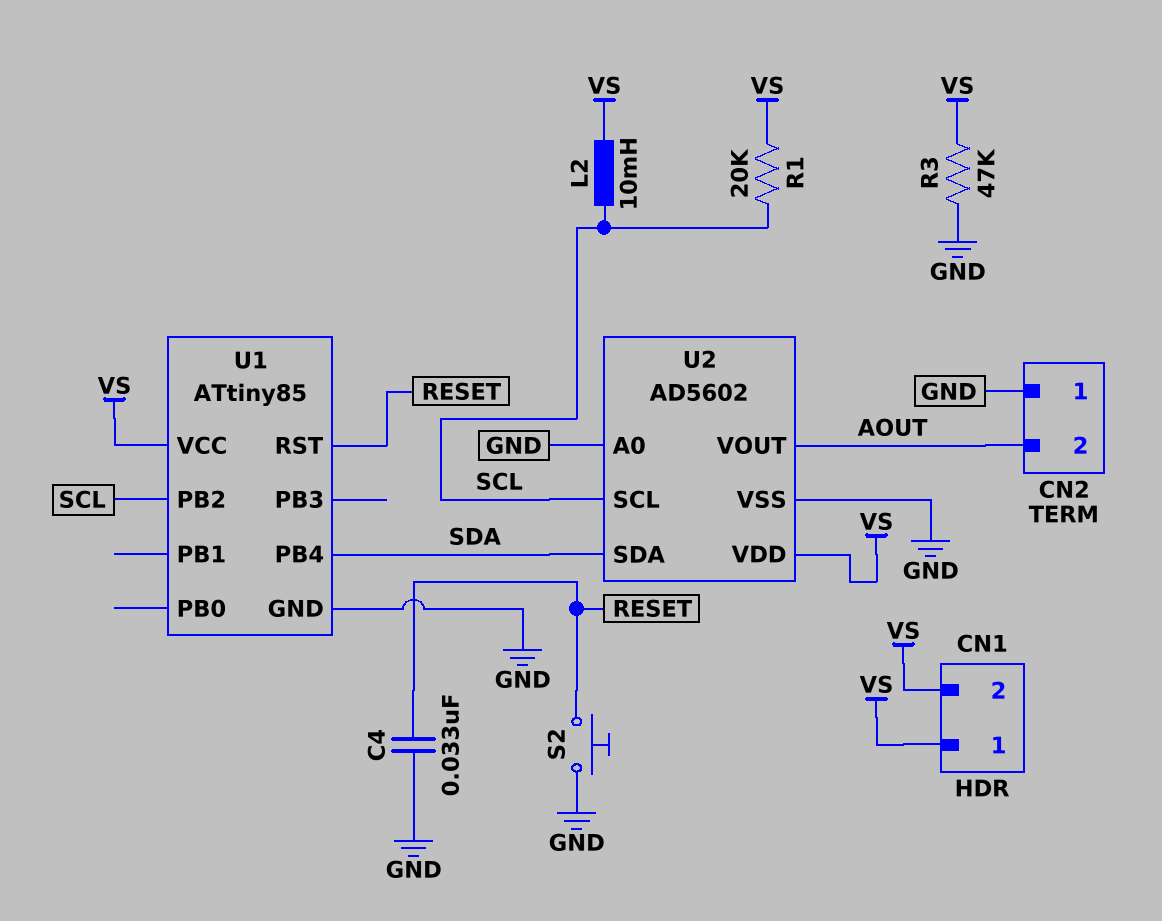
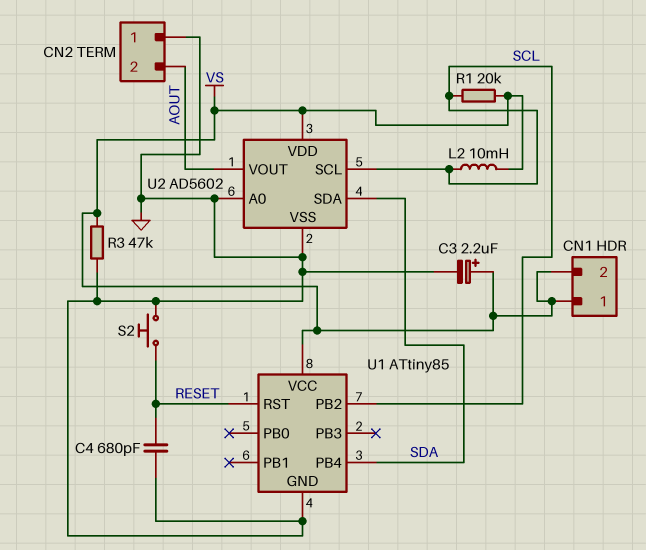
C3: none -> 2.2uF (plus VS, minus GND)
C4: 33nF (GND, RESET) -> 680pF (GND, RESET)

